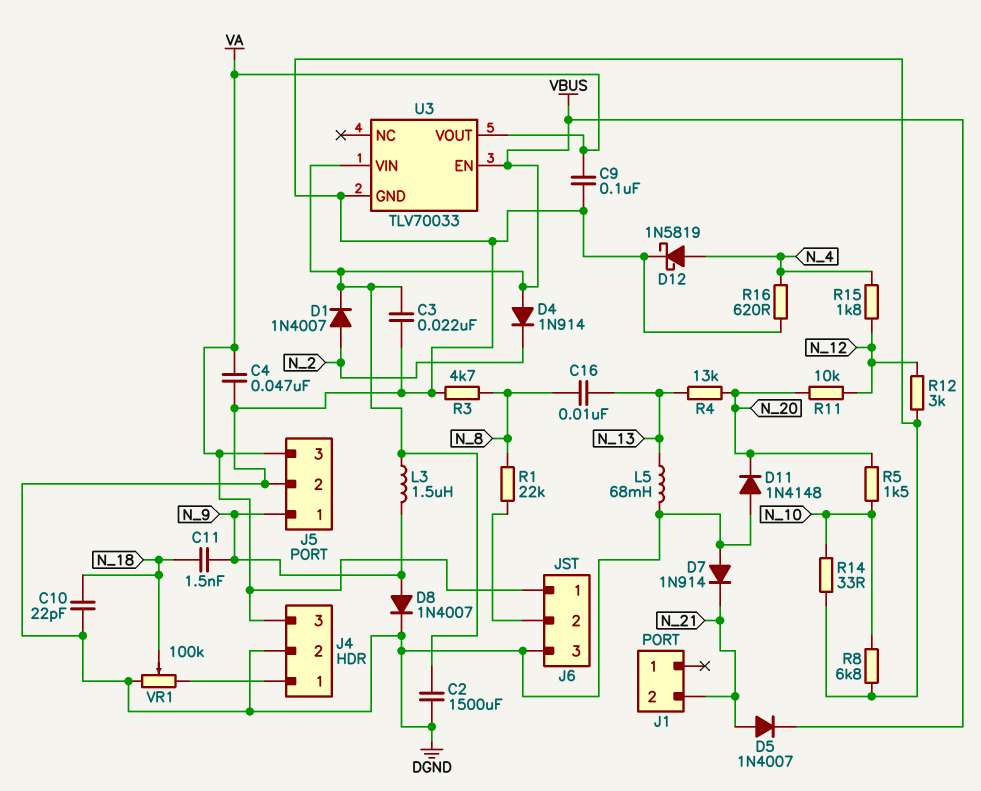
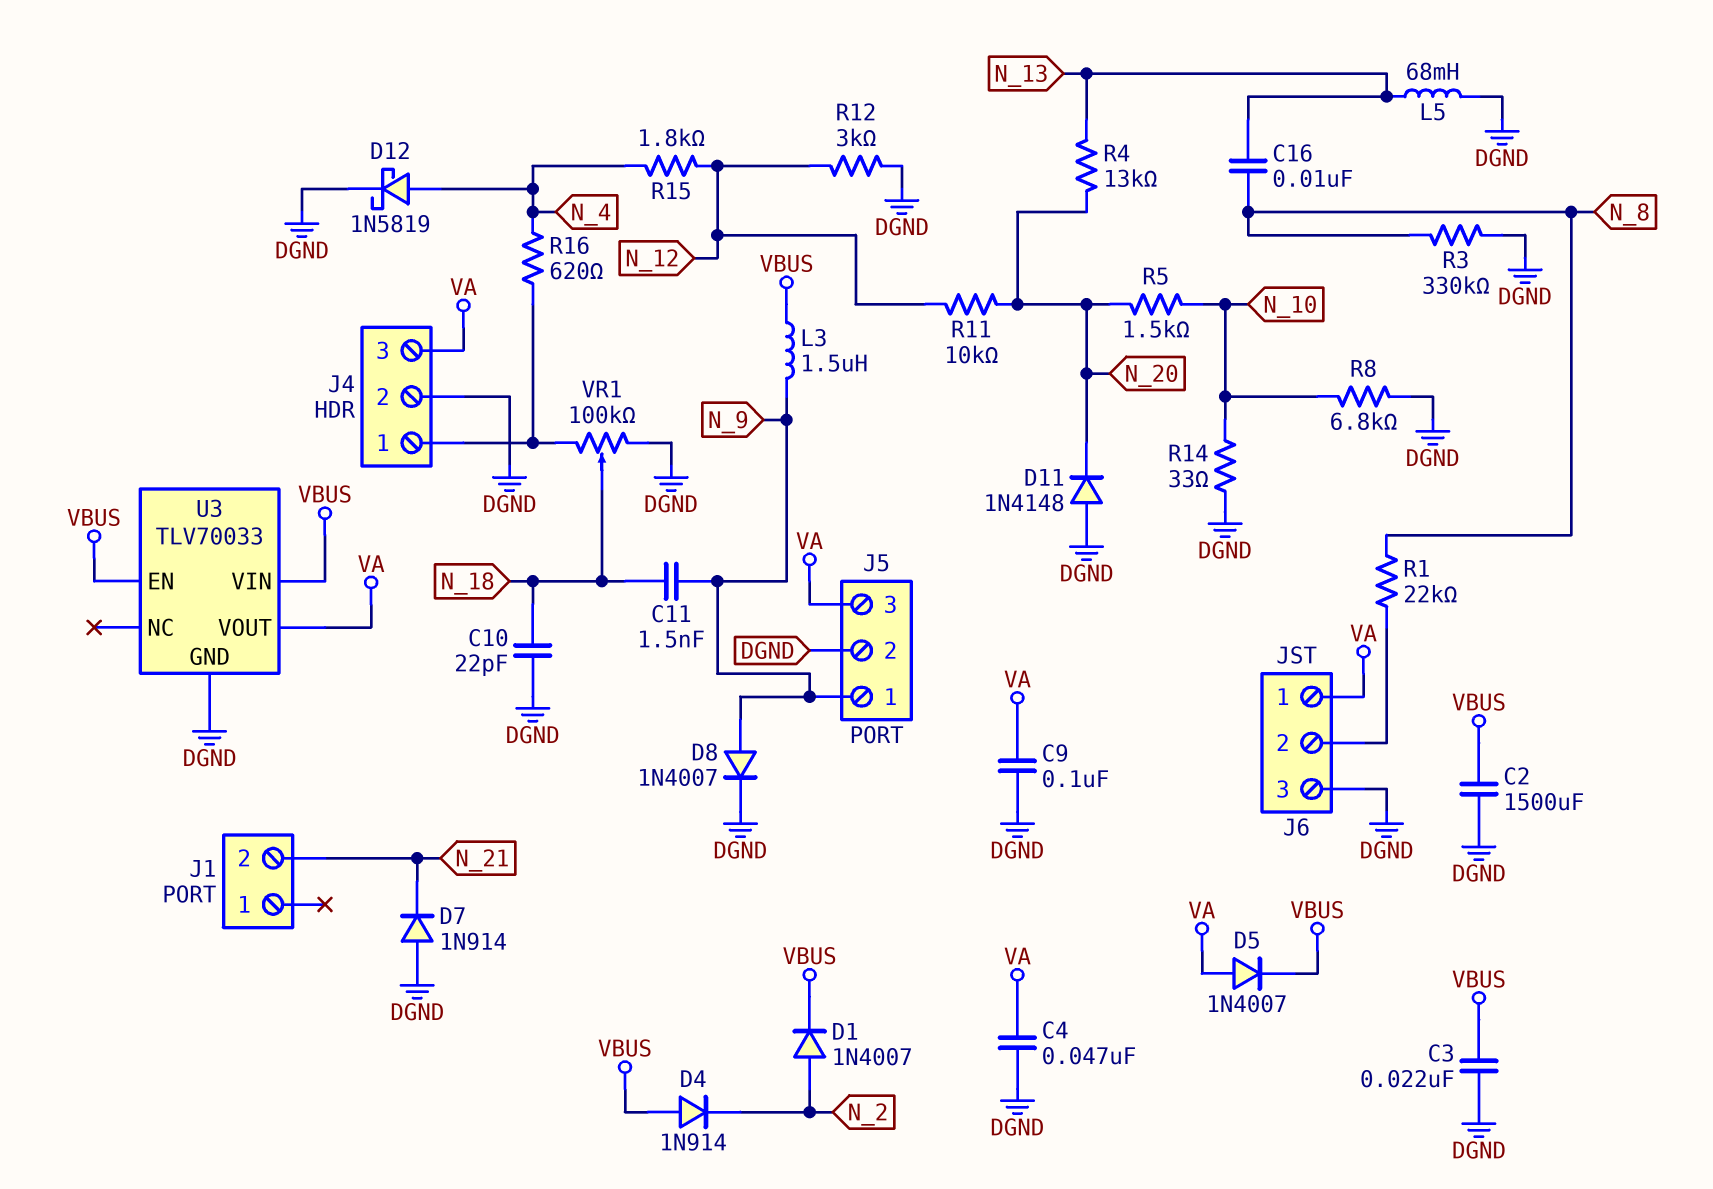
D5: diode 1N4007 (A N_21, K VBUS) -> diode 1N4007 (A VA, K VBUS)
R3: 4.7k (DGND, N_8) -> 330k (DGND, N_8)
R16: 620 (DGND, N_4) -> 620 (J4/1, N_4)

